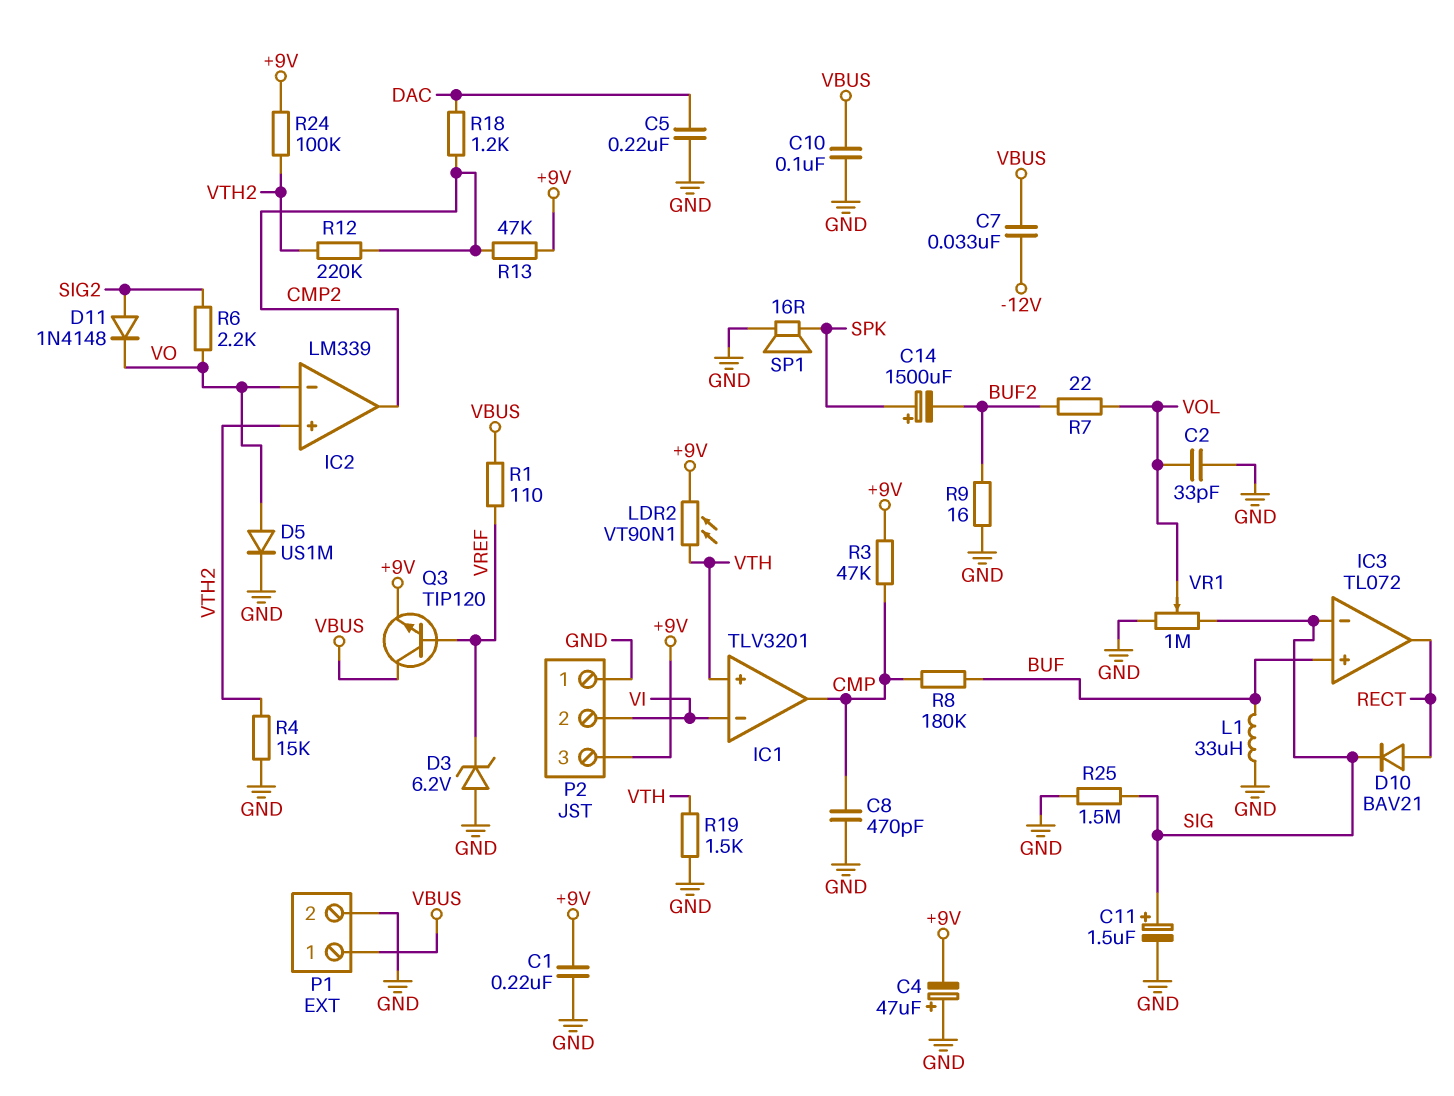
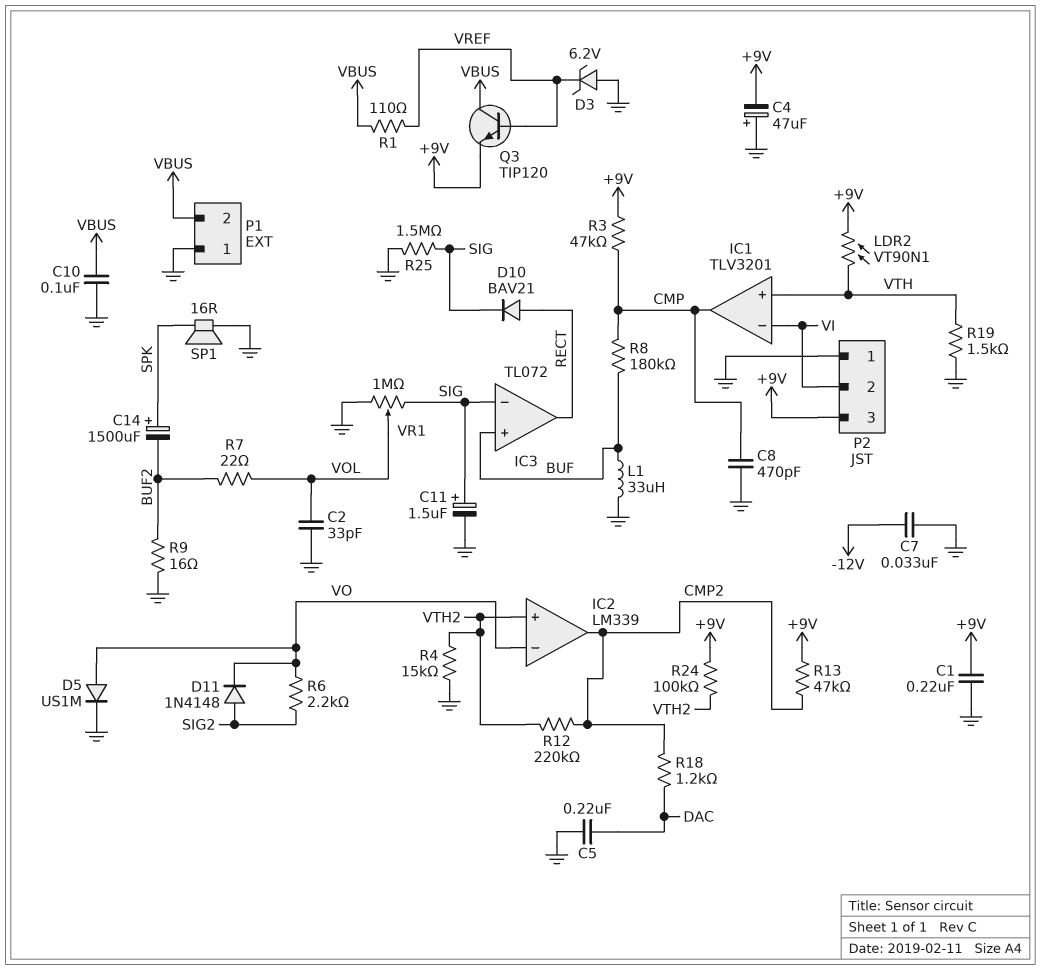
C7: 33nF (-12V, VBUS) -> 33nF (-12V, GND)
P1 pin 1: VBUS -> GND
P1 pin 2: GND -> VBUS

